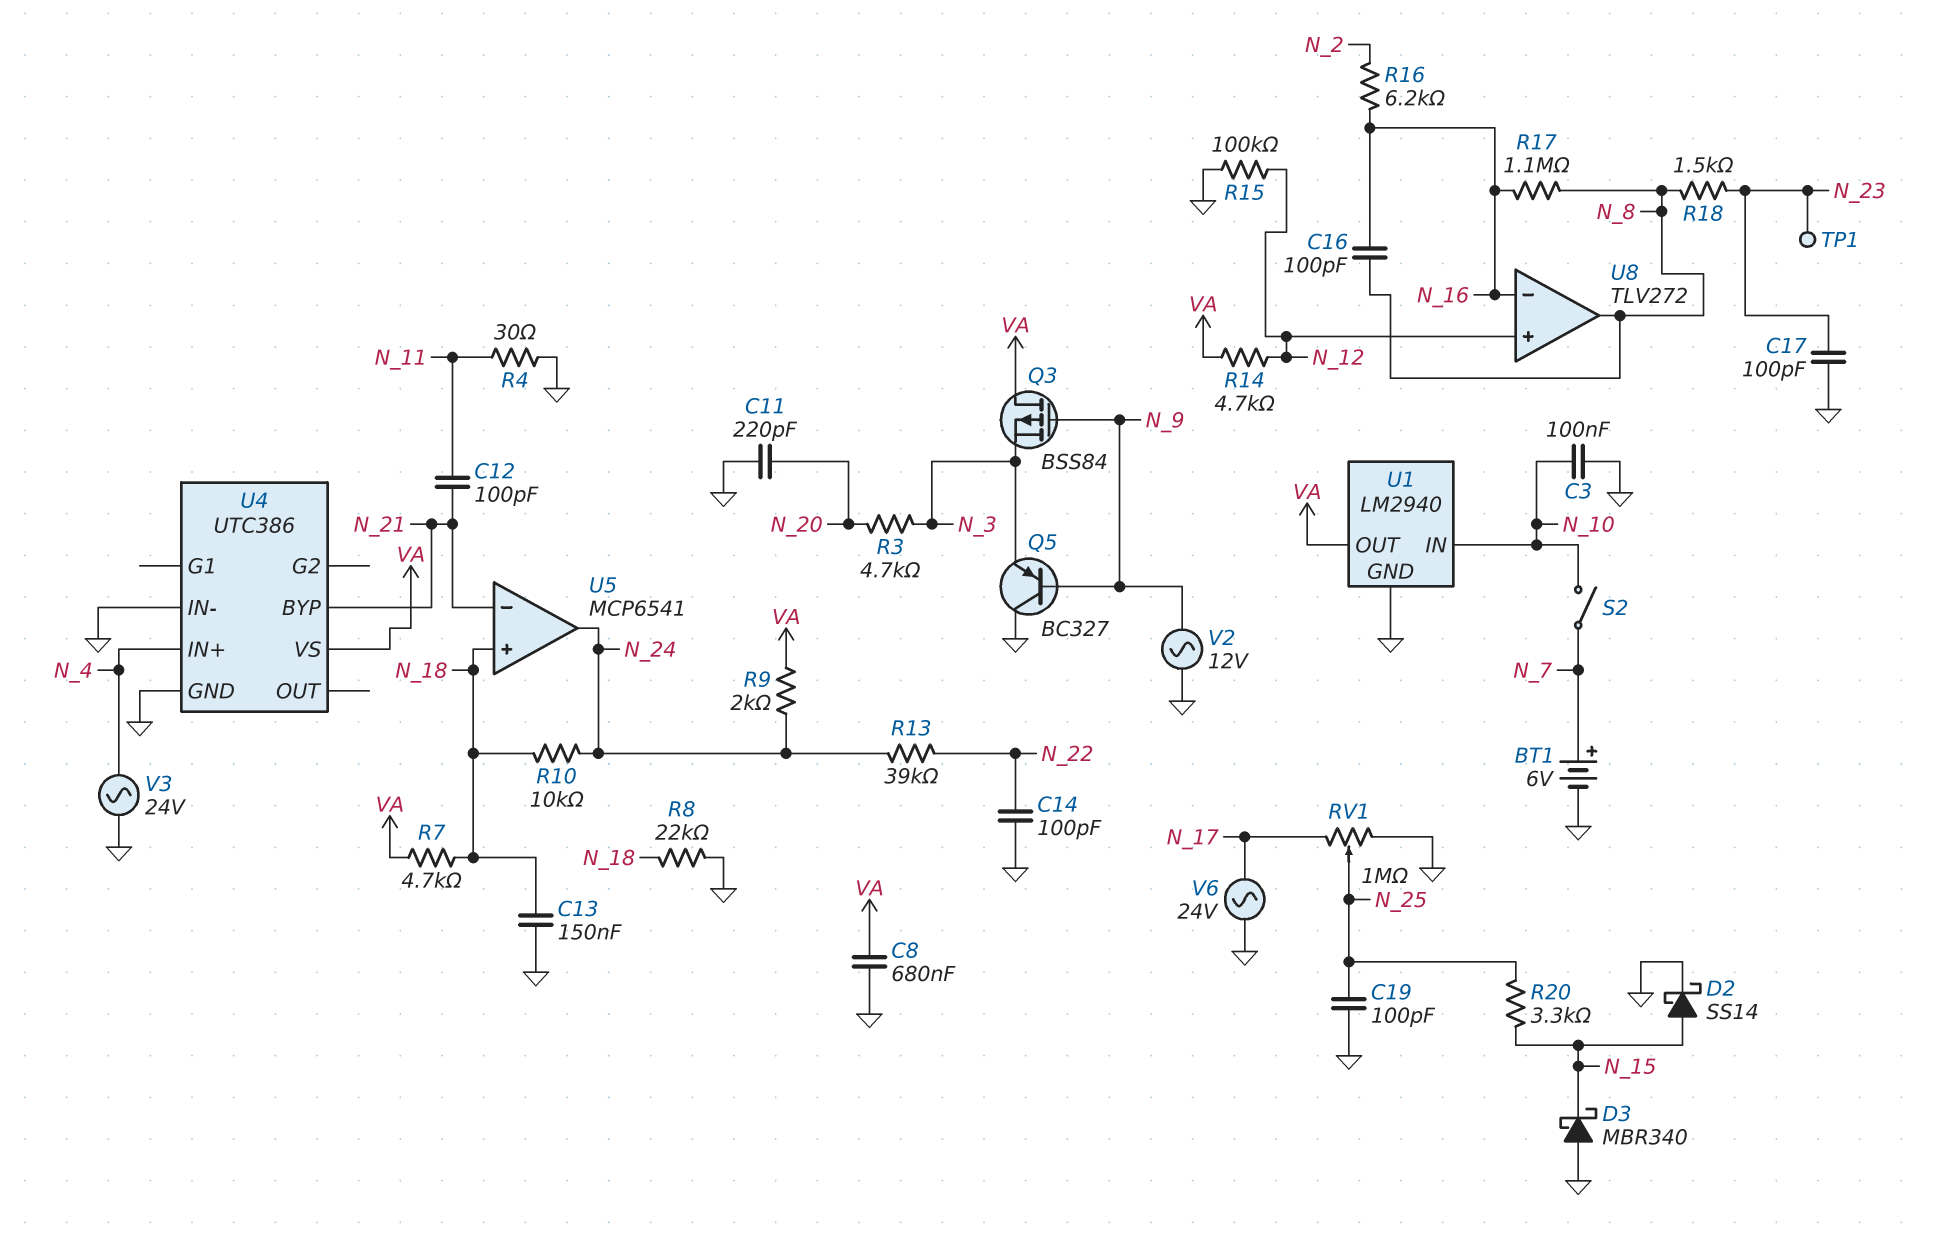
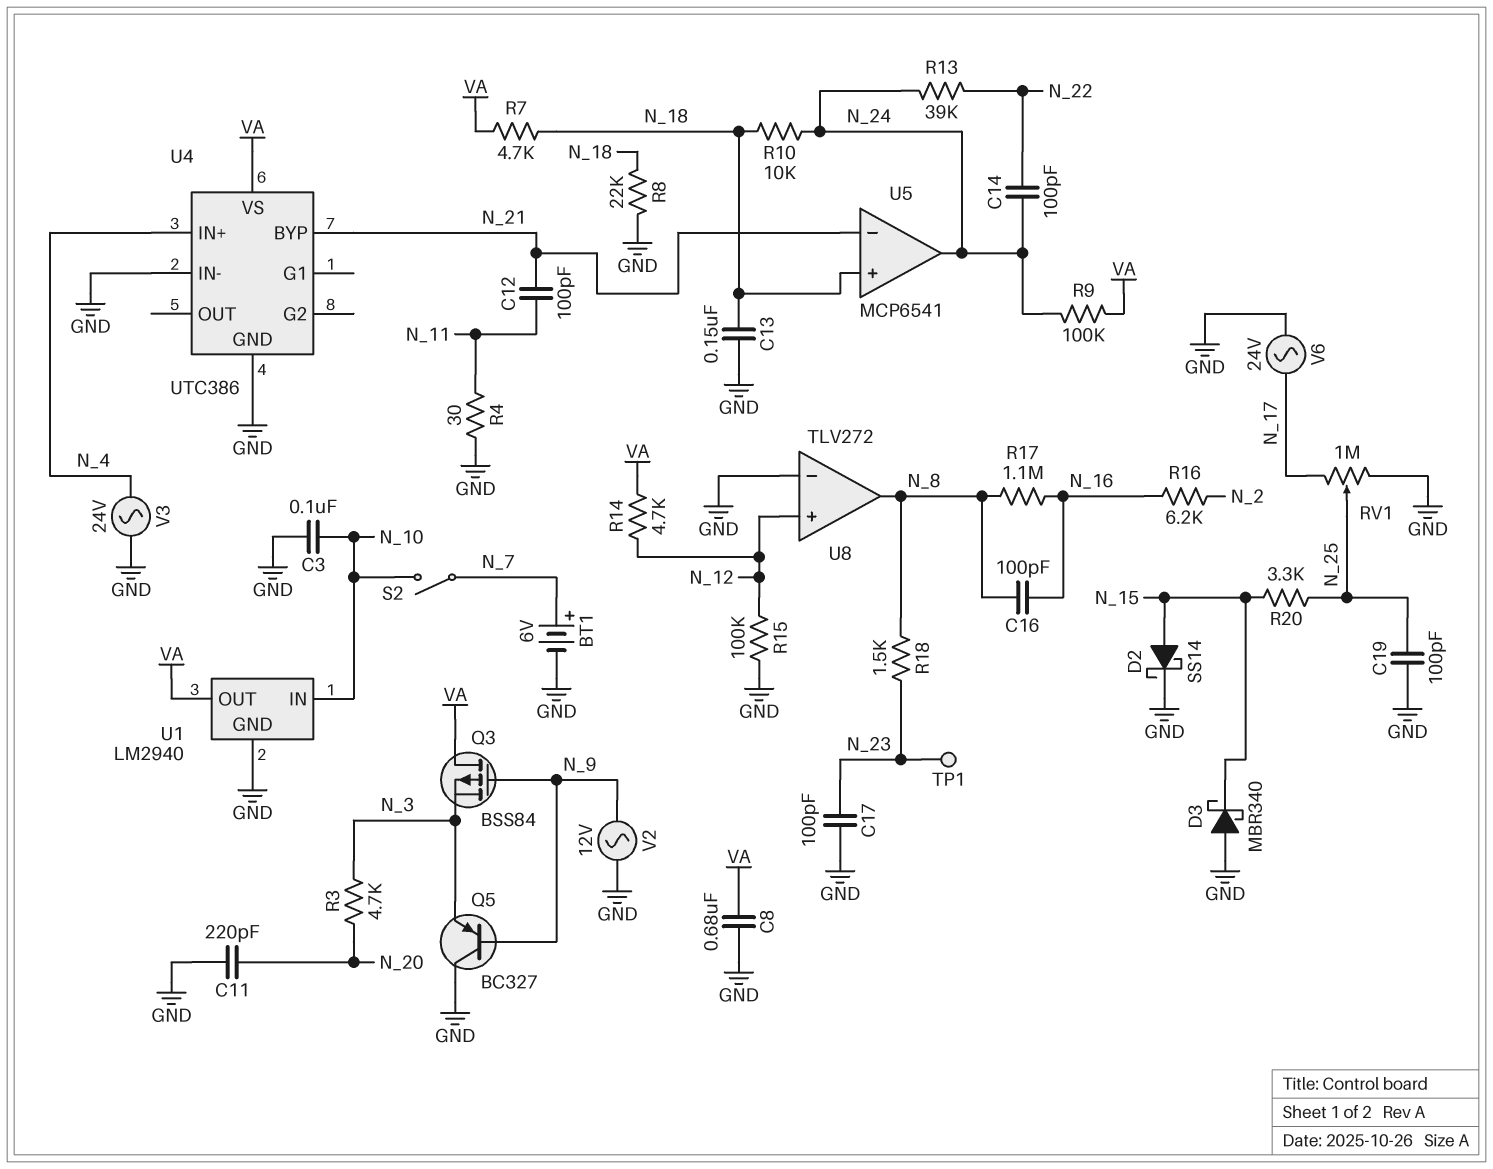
C14: 100pF (GND, N_22) -> 100pF (N_22, N_24)
R9: 2k (N_24, VA) -> 100k (N_24, VA)
U8 pin in-: N_16 -> GND

